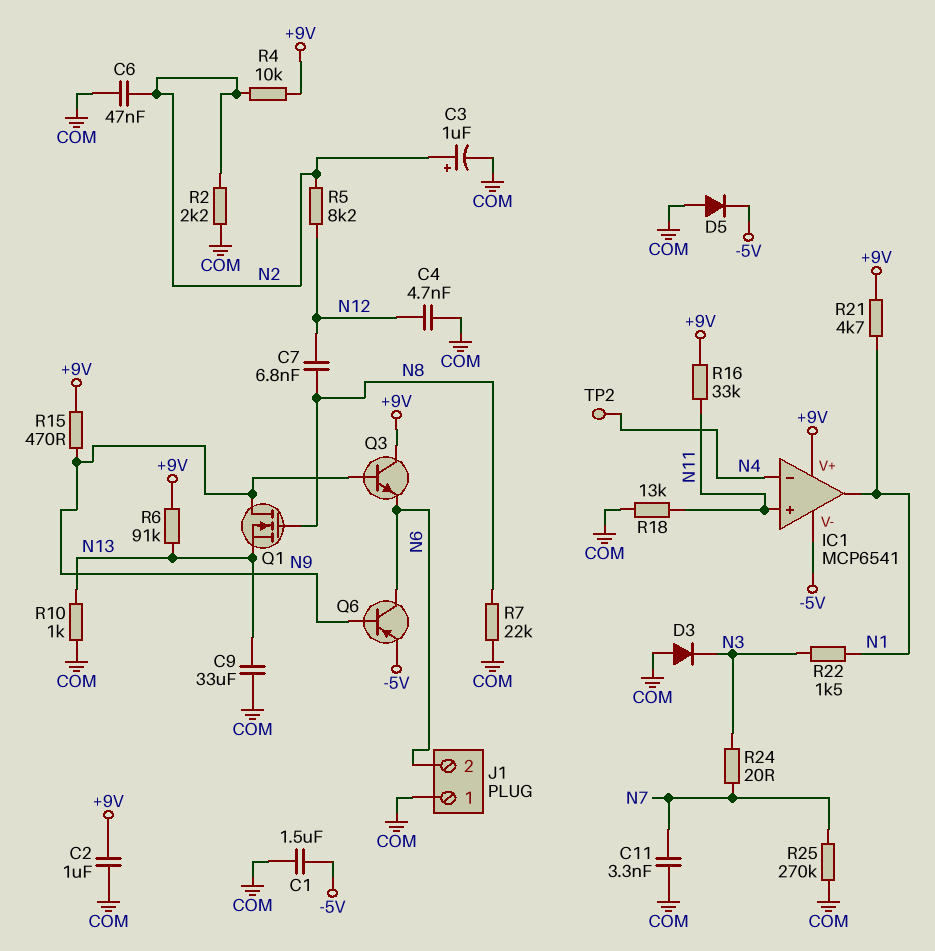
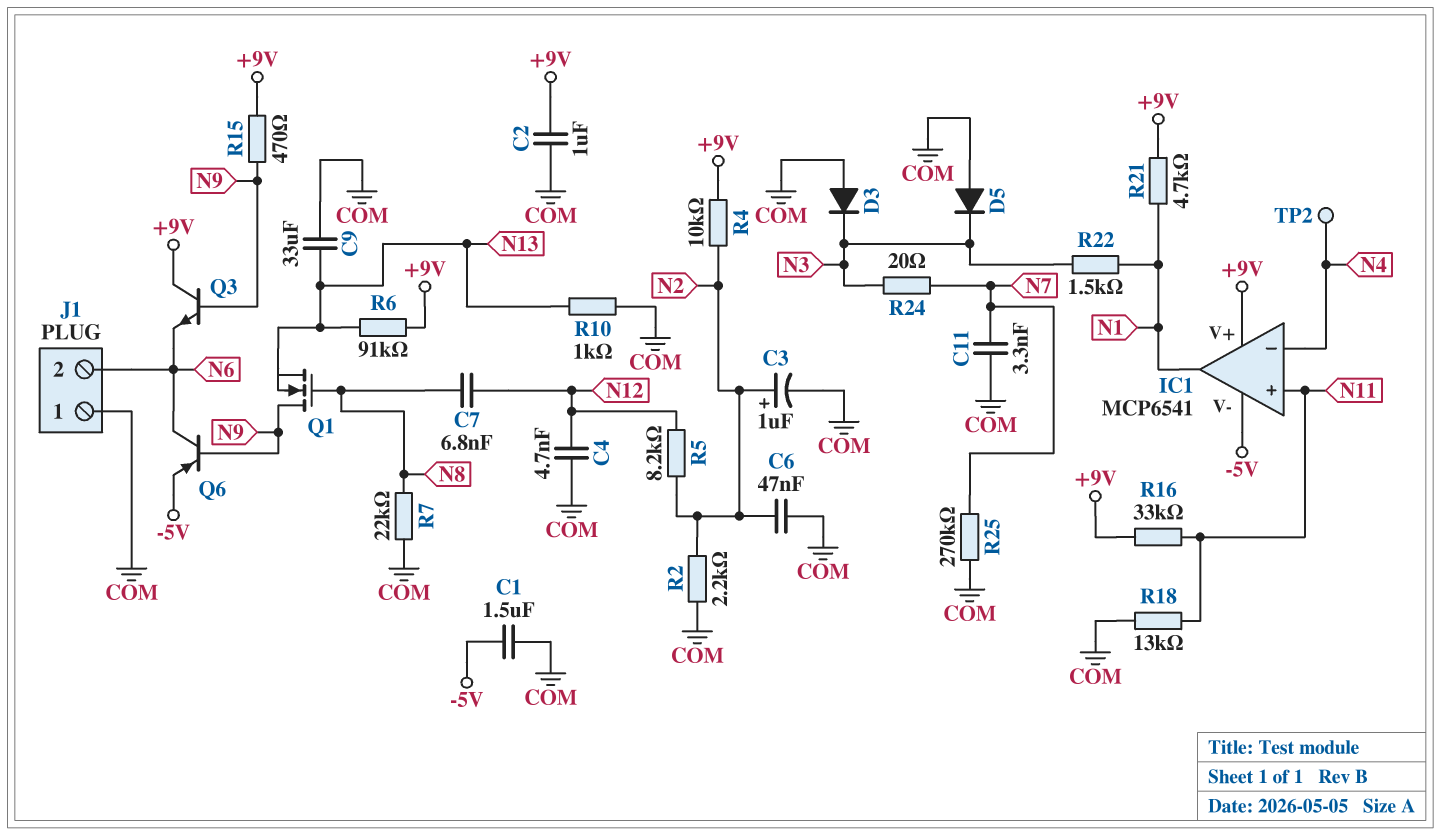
D5: diode (A COM, K -5V) -> diode (A COM, K N3)

